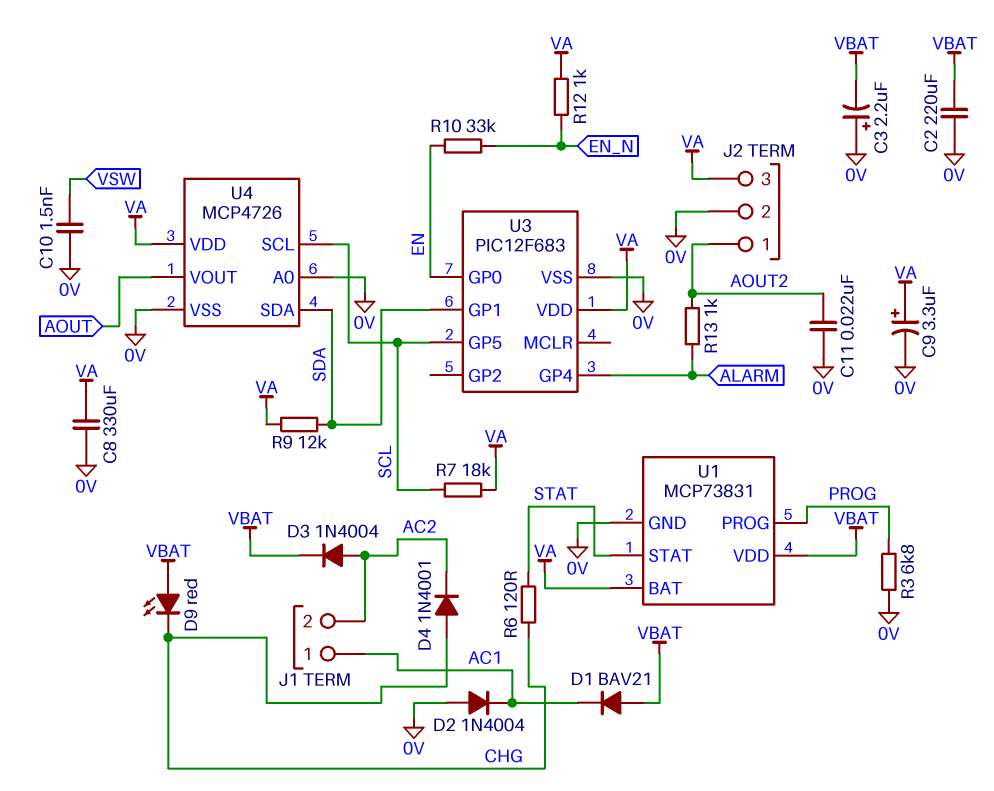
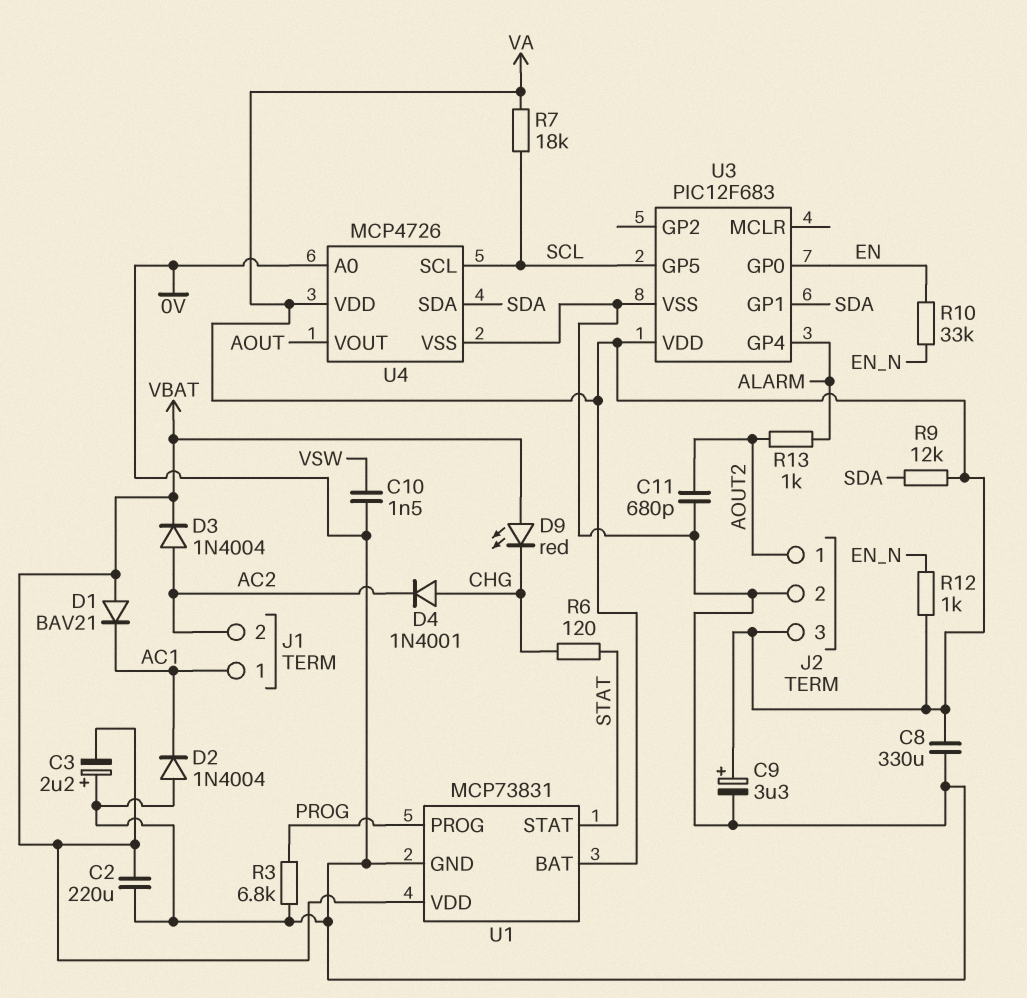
C11: 22nF (0V, AOUT2) -> 680pF (0V, AOUT2)

